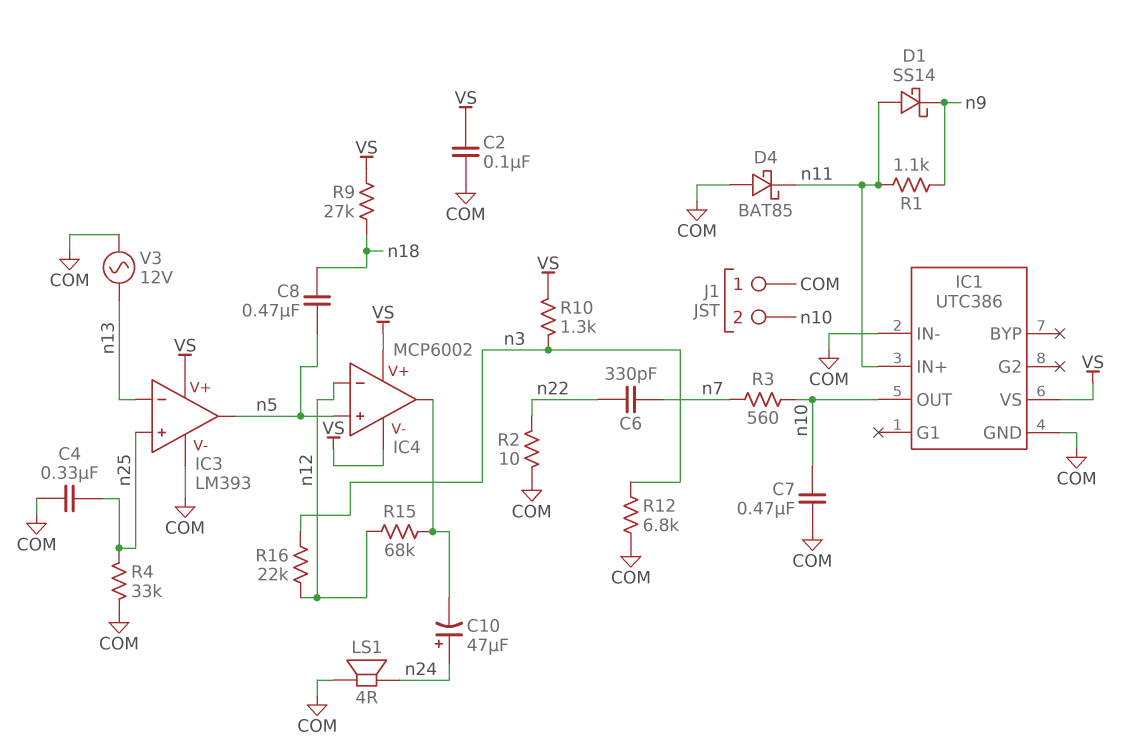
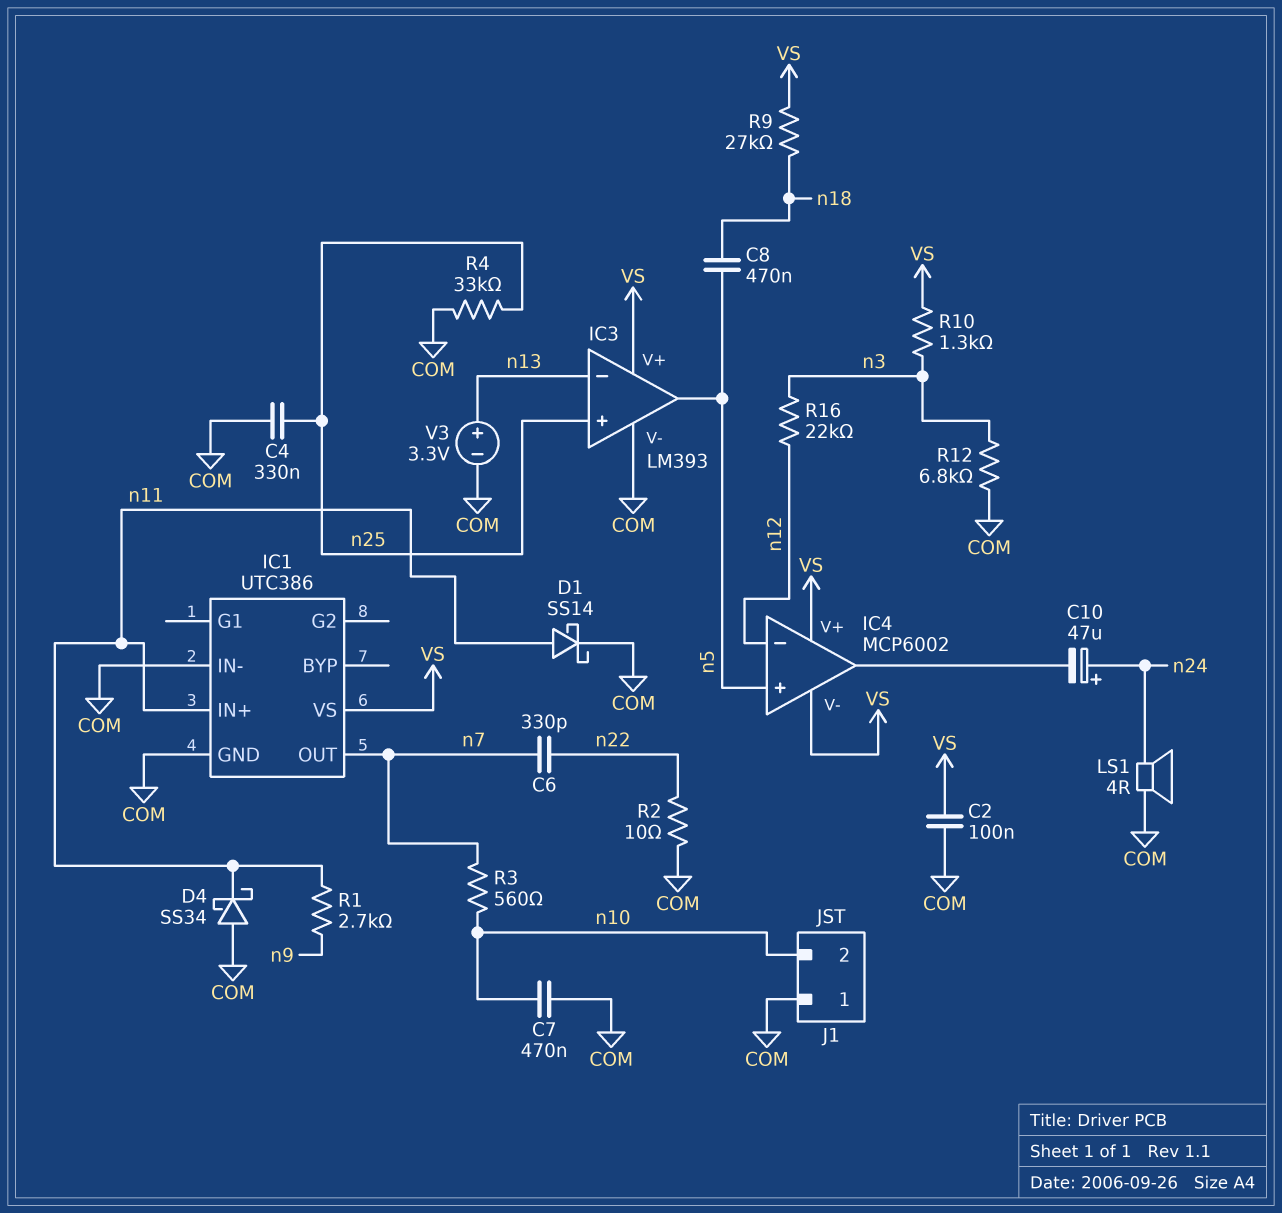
D1: schottky SS14 (A n11, K n9) -> schottky SS14 (A n11, K COM)
D4: schottky BAT85 (A COM, K n11) -> schottky SS34 (A COM, K n11)
IC1 pin OUT: n10 -> n7
R1: 1.1k (n9, n11) -> 2.7k (n9, n11)
R15: 68k (IC4/out, n12) -> none
V3: AC 12V (COM, n13) -> 3.3V (plus n13, minus COM)

